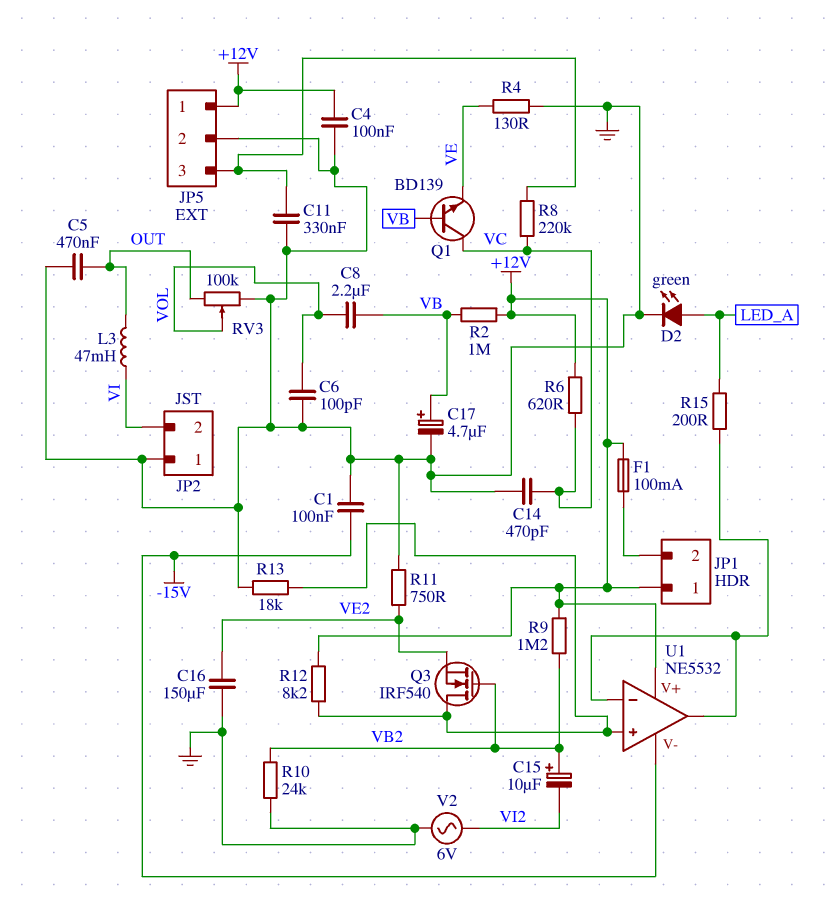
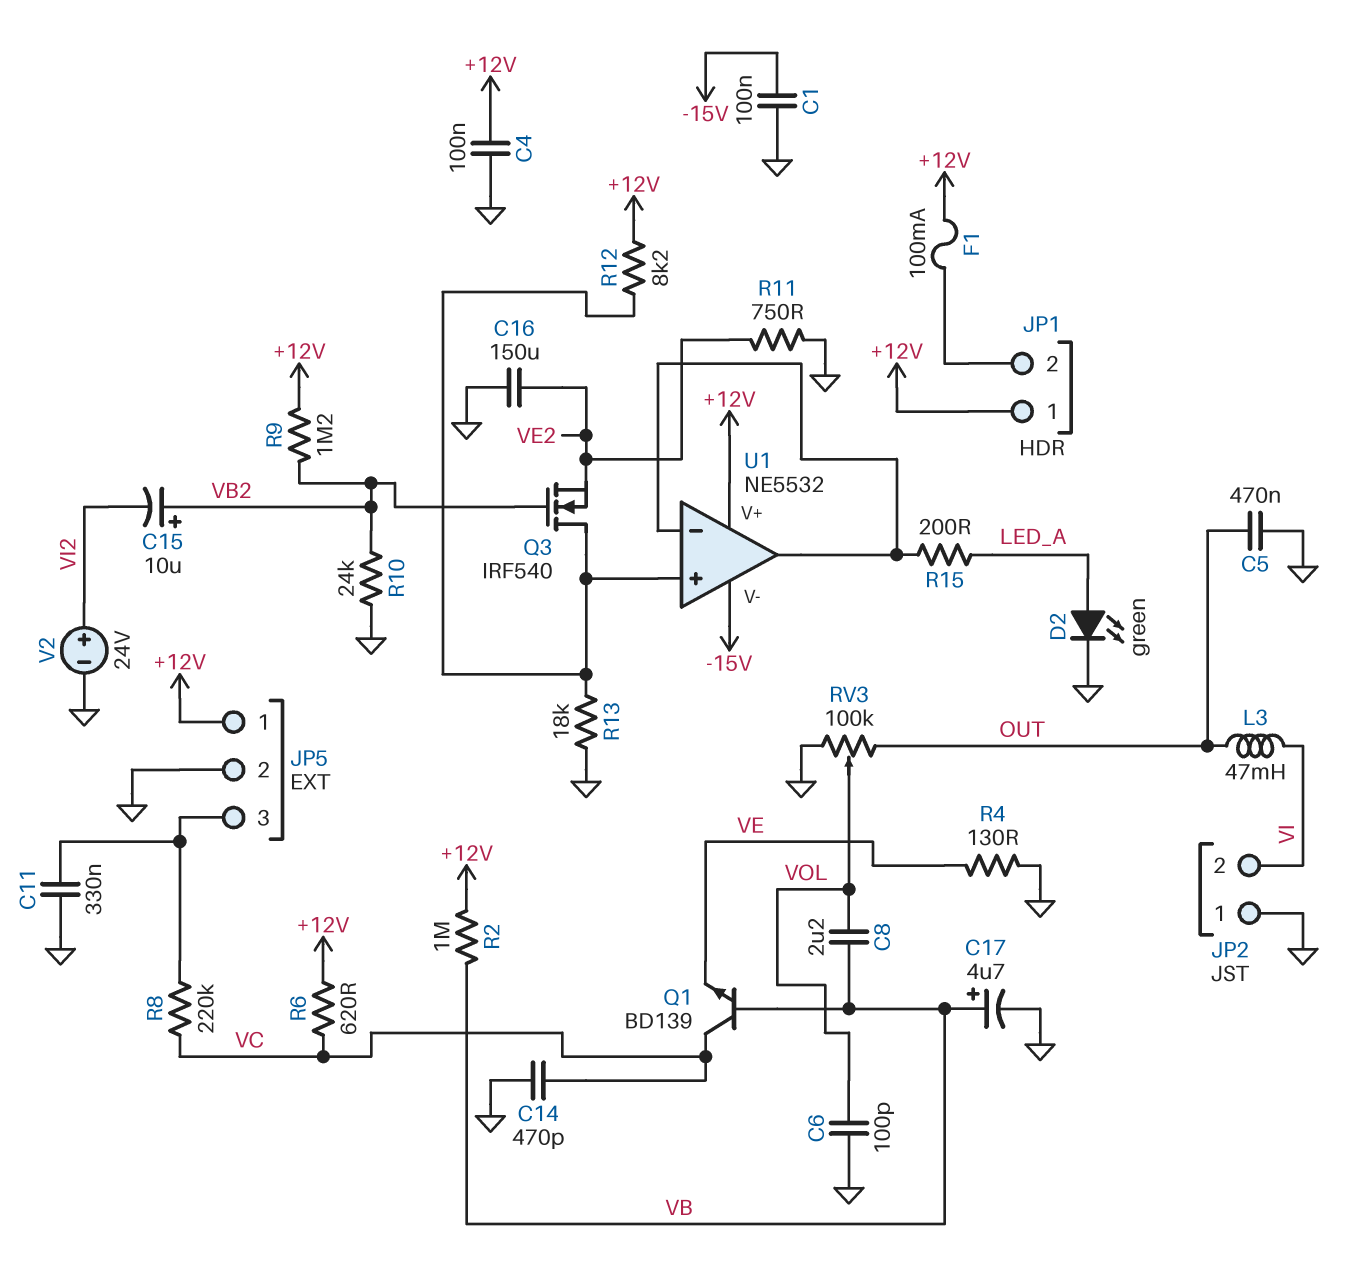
V2: AC 6V (GND, VI2) -> 24V (plus VI2, minus GND)

